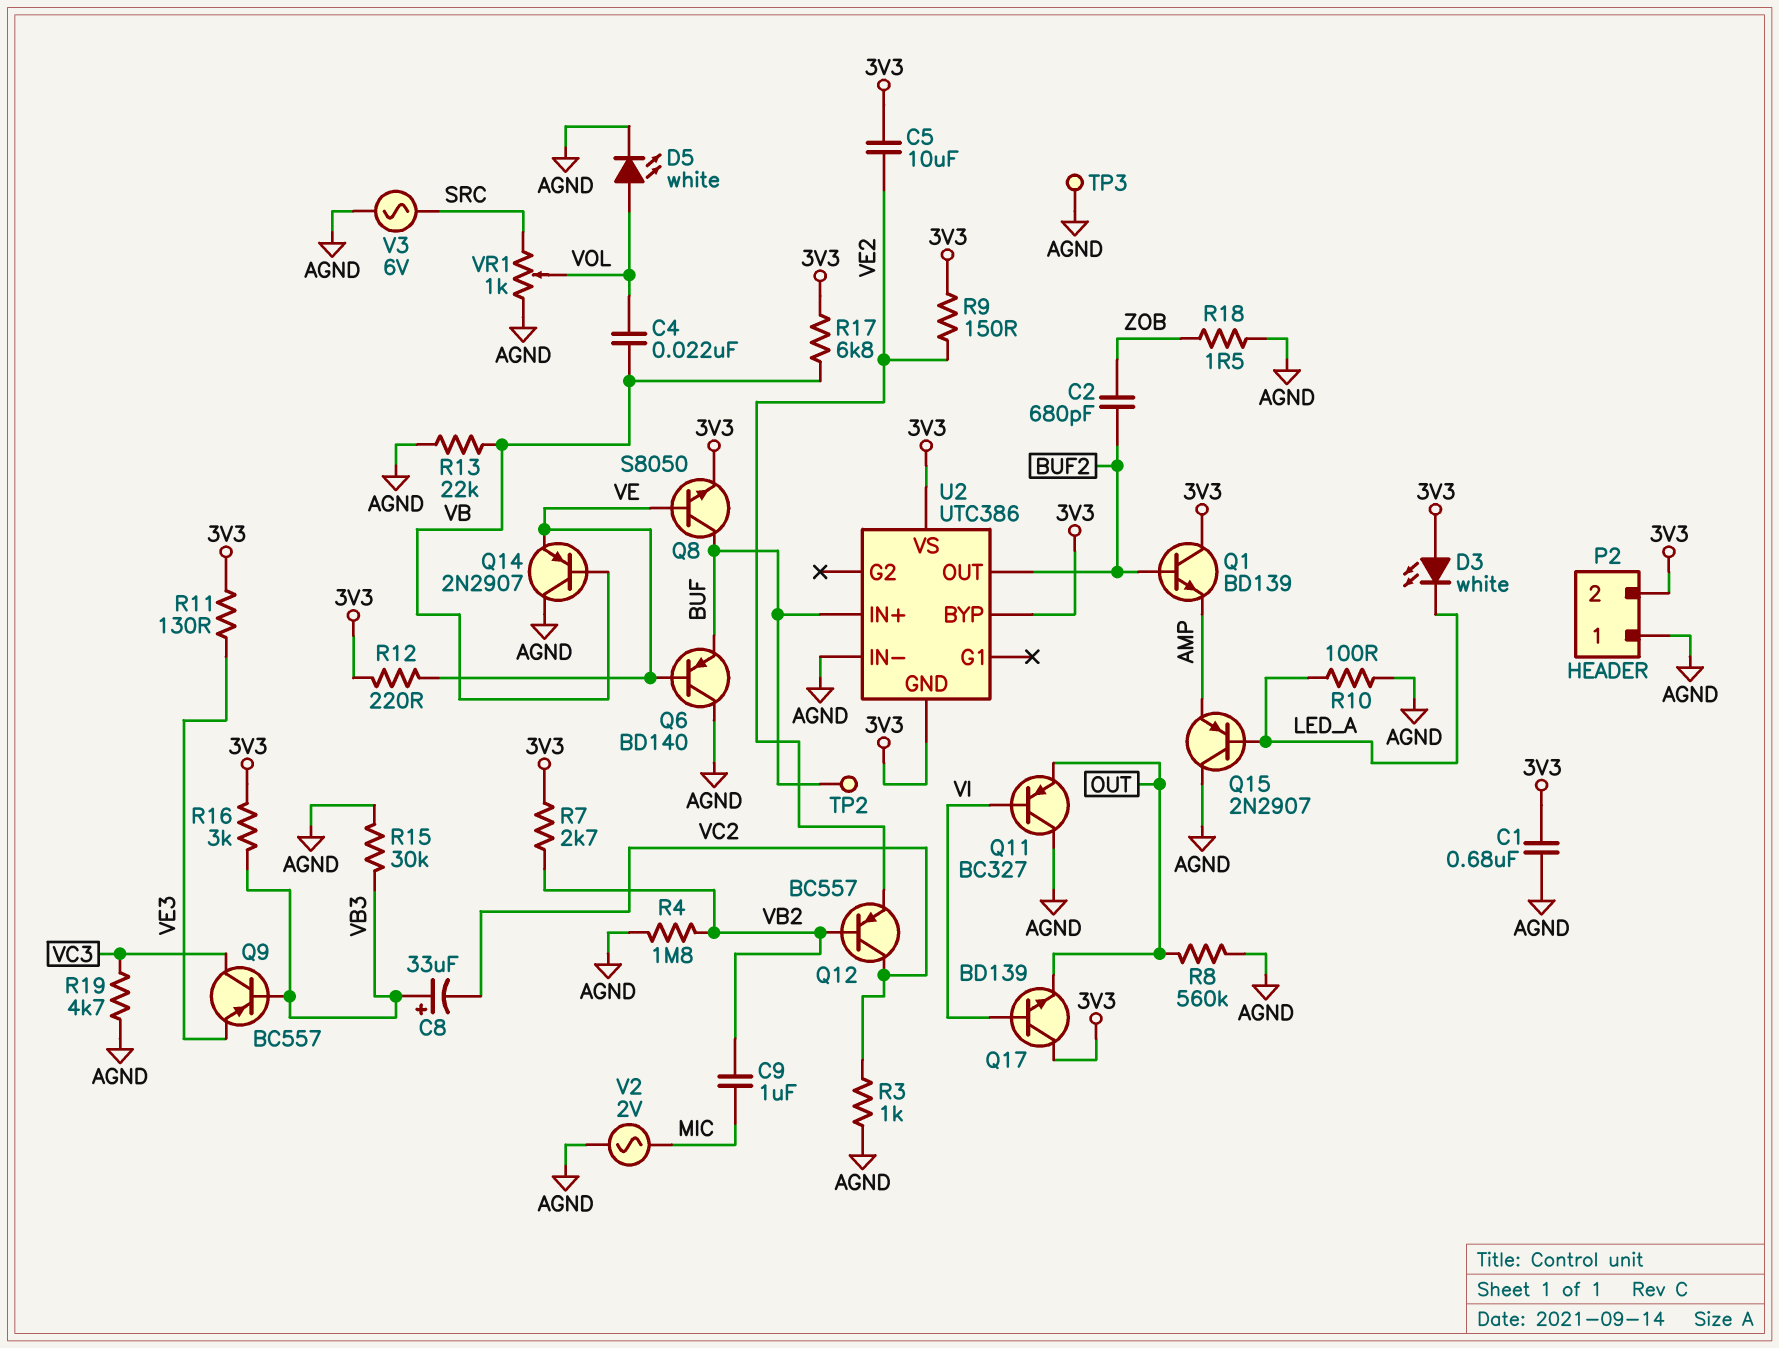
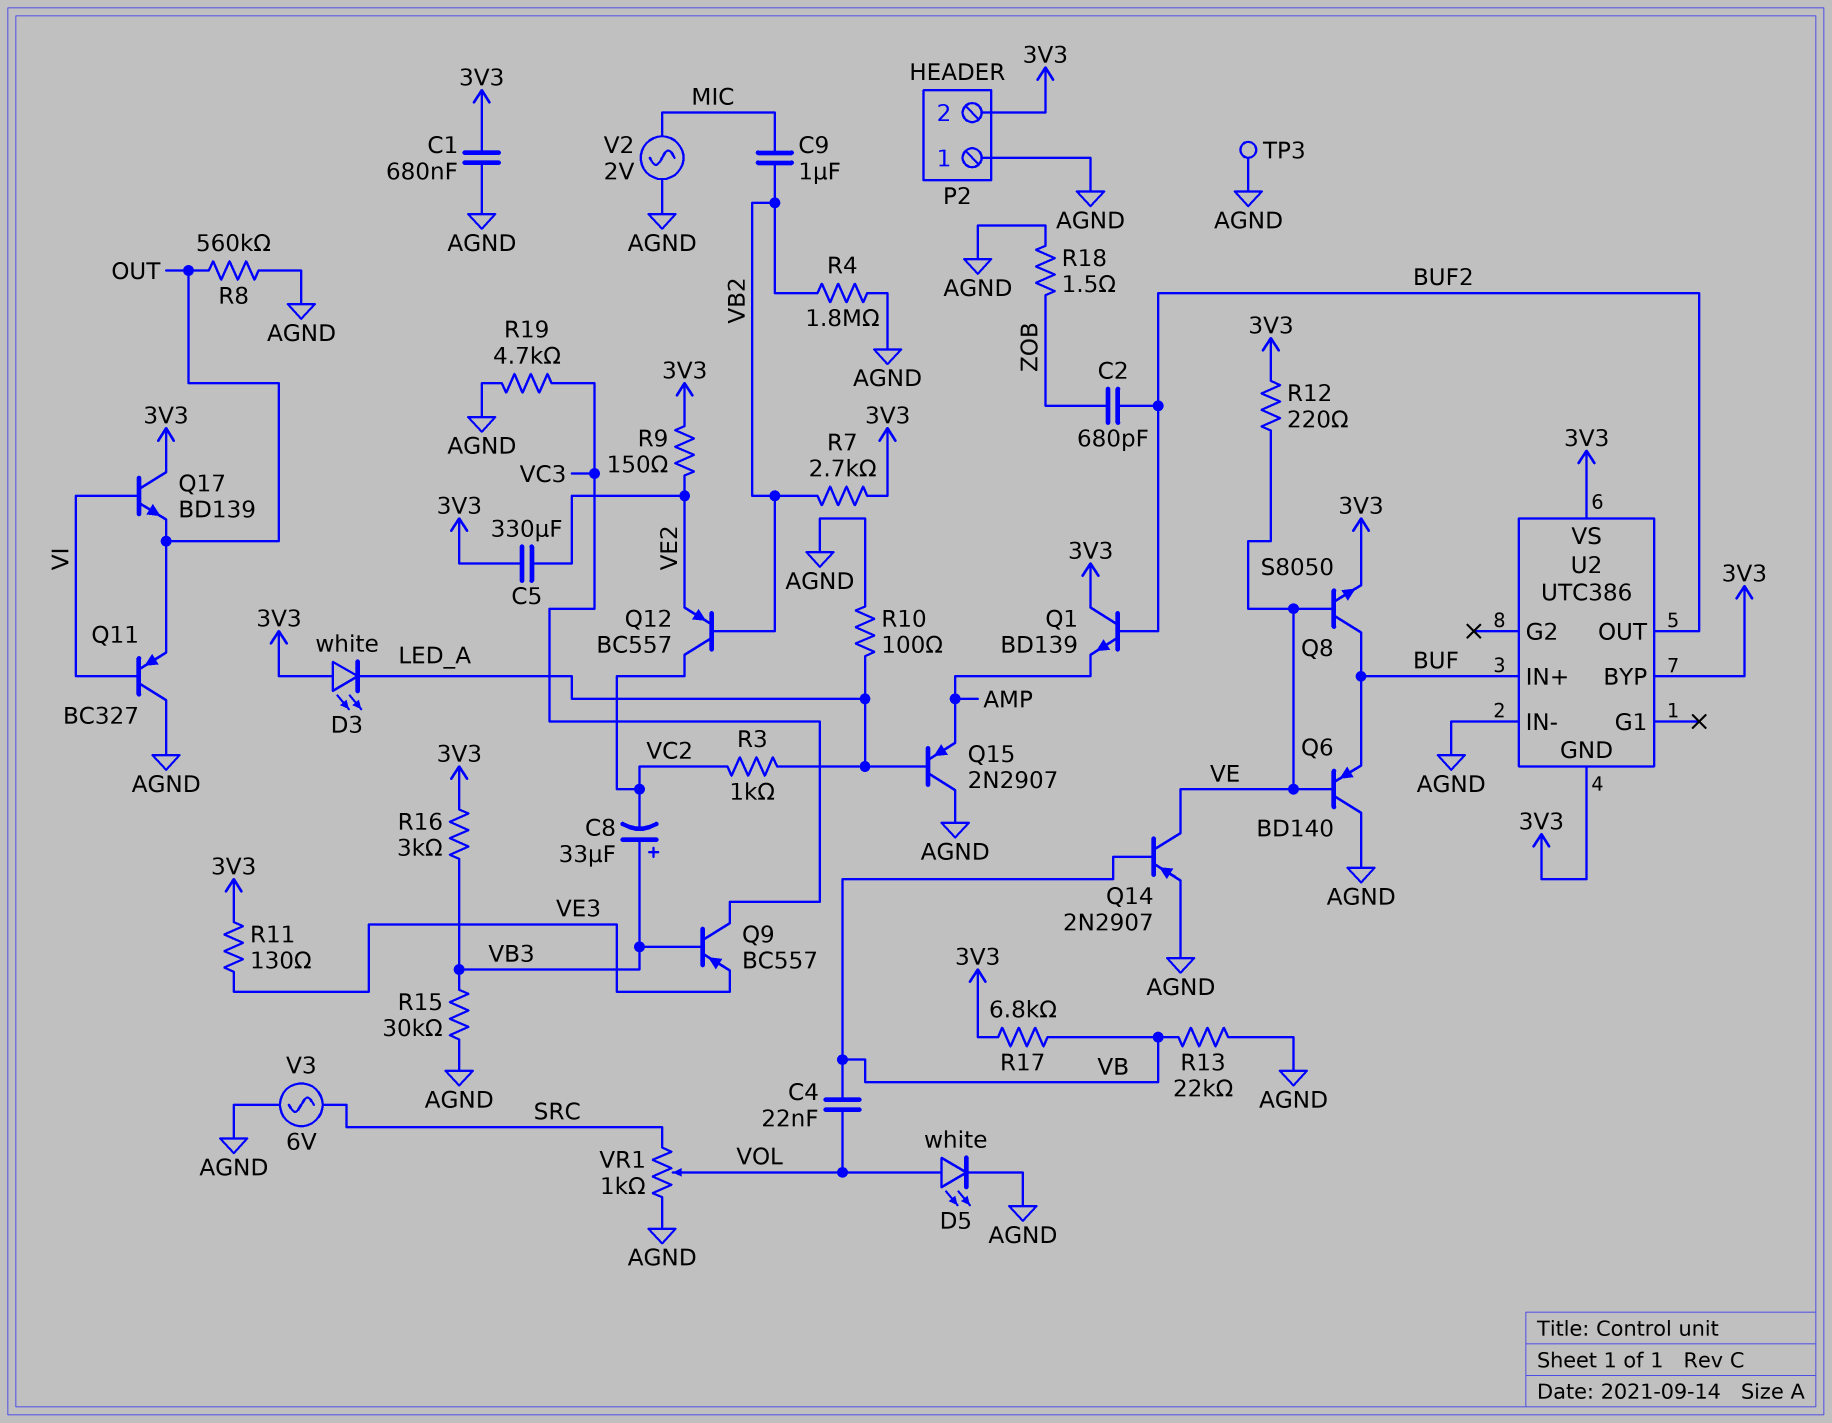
C5: 10uF (3V3, VE2) -> 330uF (3V3, VE2)
Q14: PNP 2N2907 (B VB, C AGND, E VE) -> PNP 2N2907 (B VB, C VE, E AGND)
R3: 1k (AGND, VC2) -> 1k (LED_A, VC2)
TP2: test point (BUF) -> none

